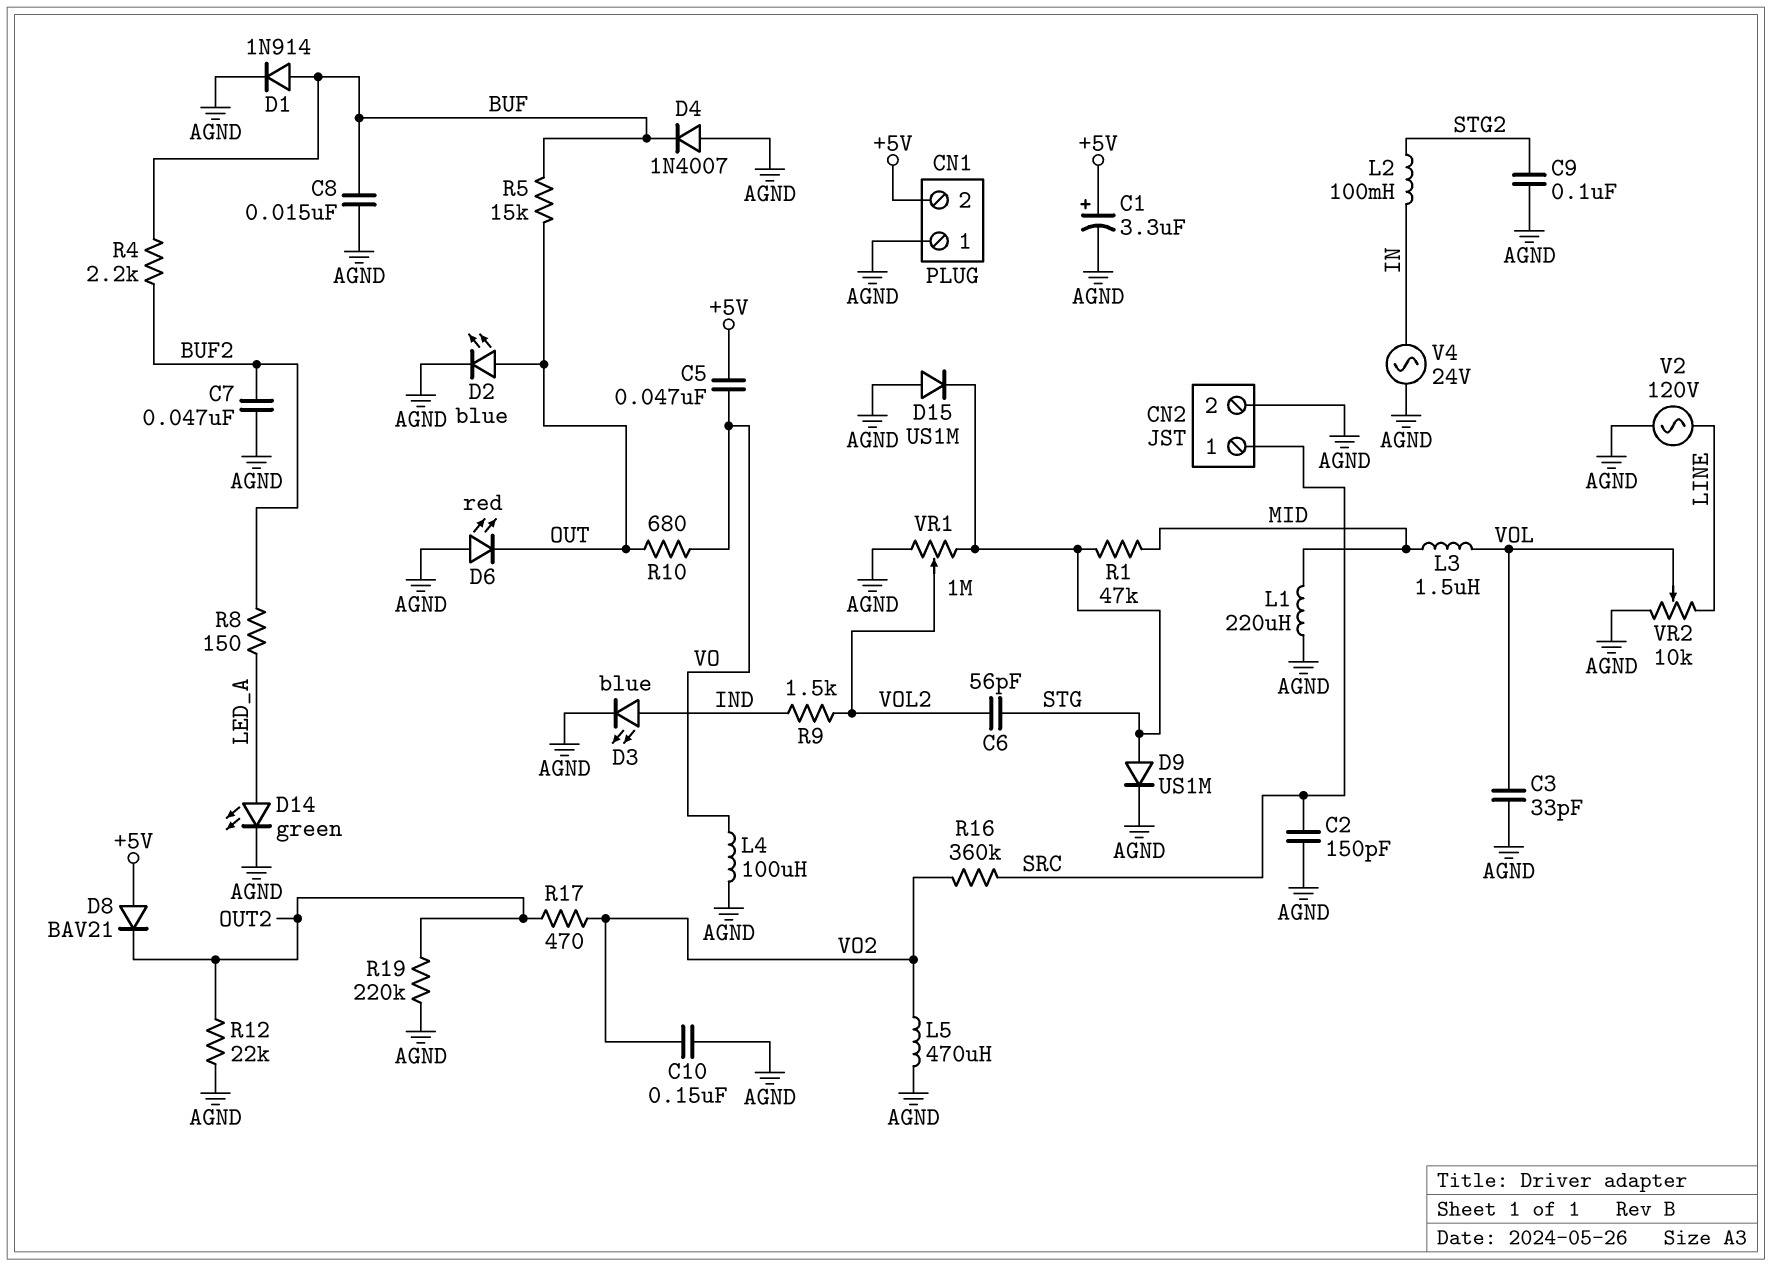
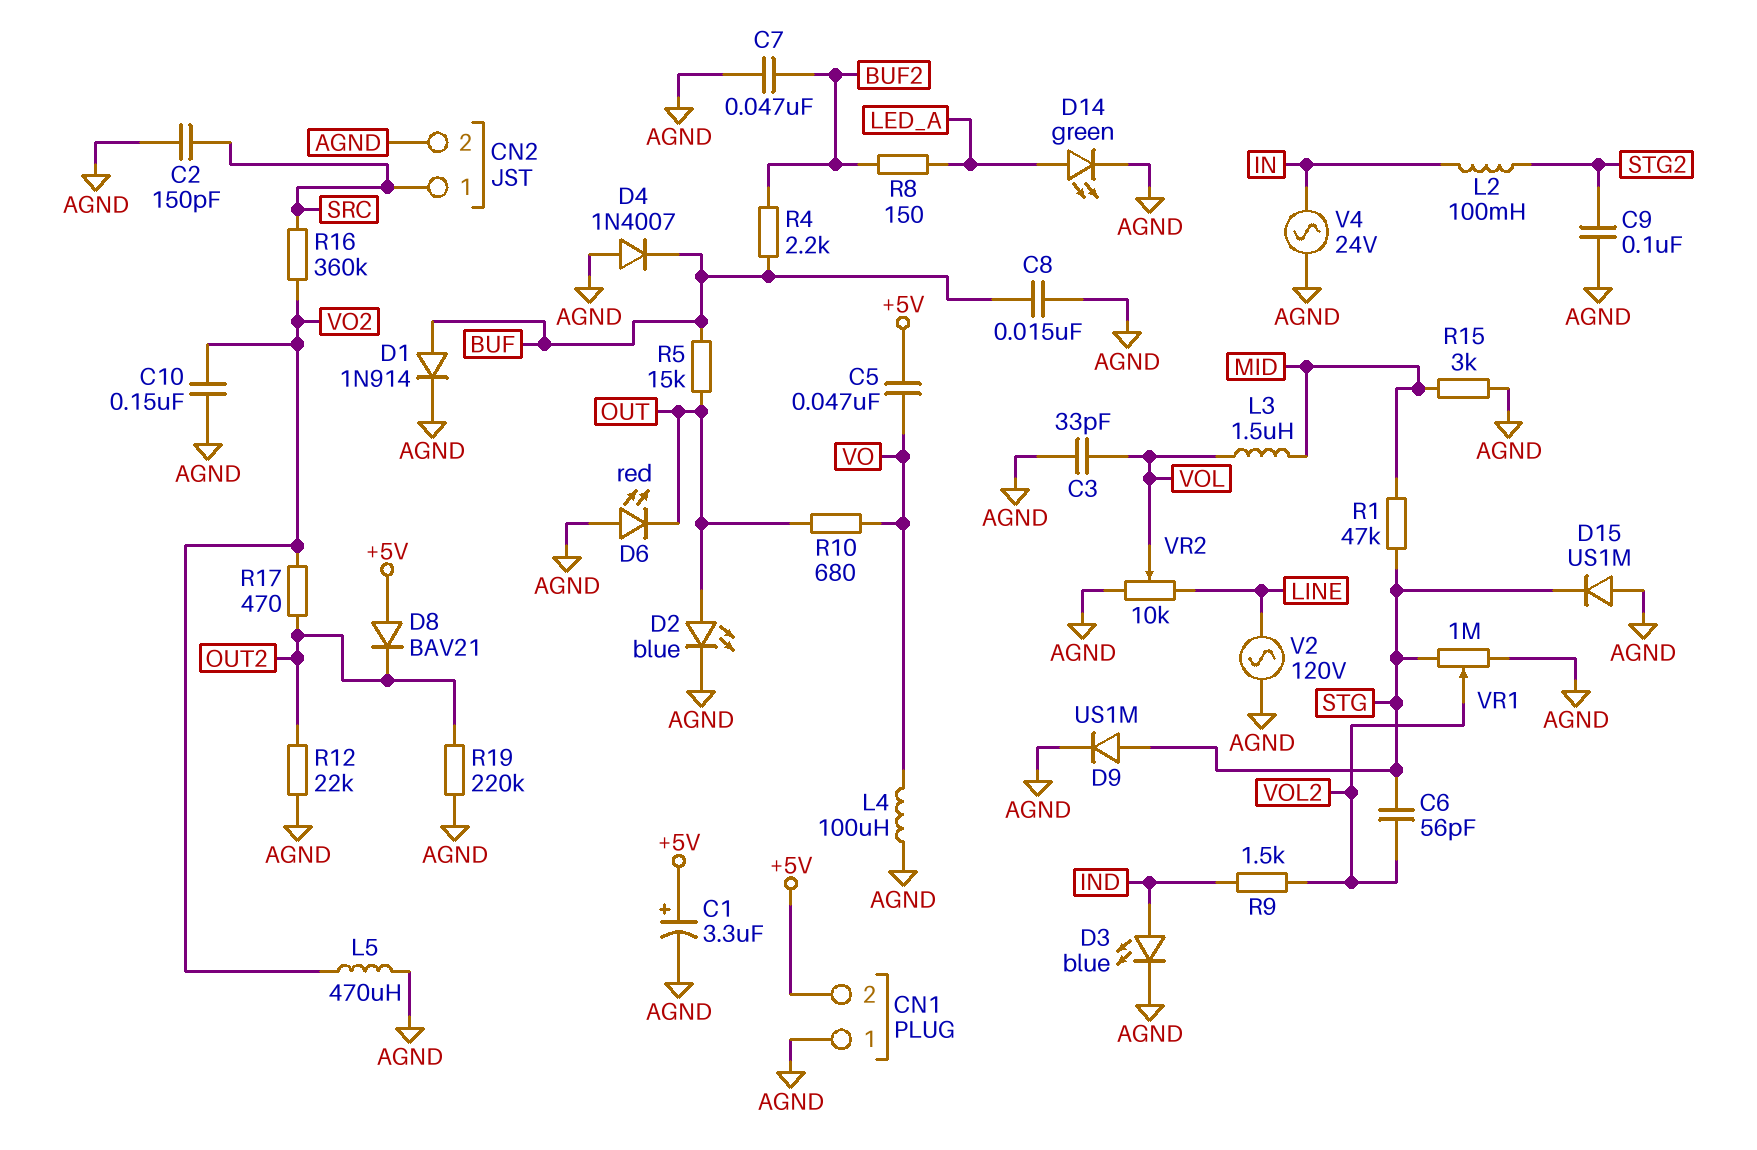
L1: 220uH (AGND, MID) -> none
R15: none -> 3k (AGND, MID)

